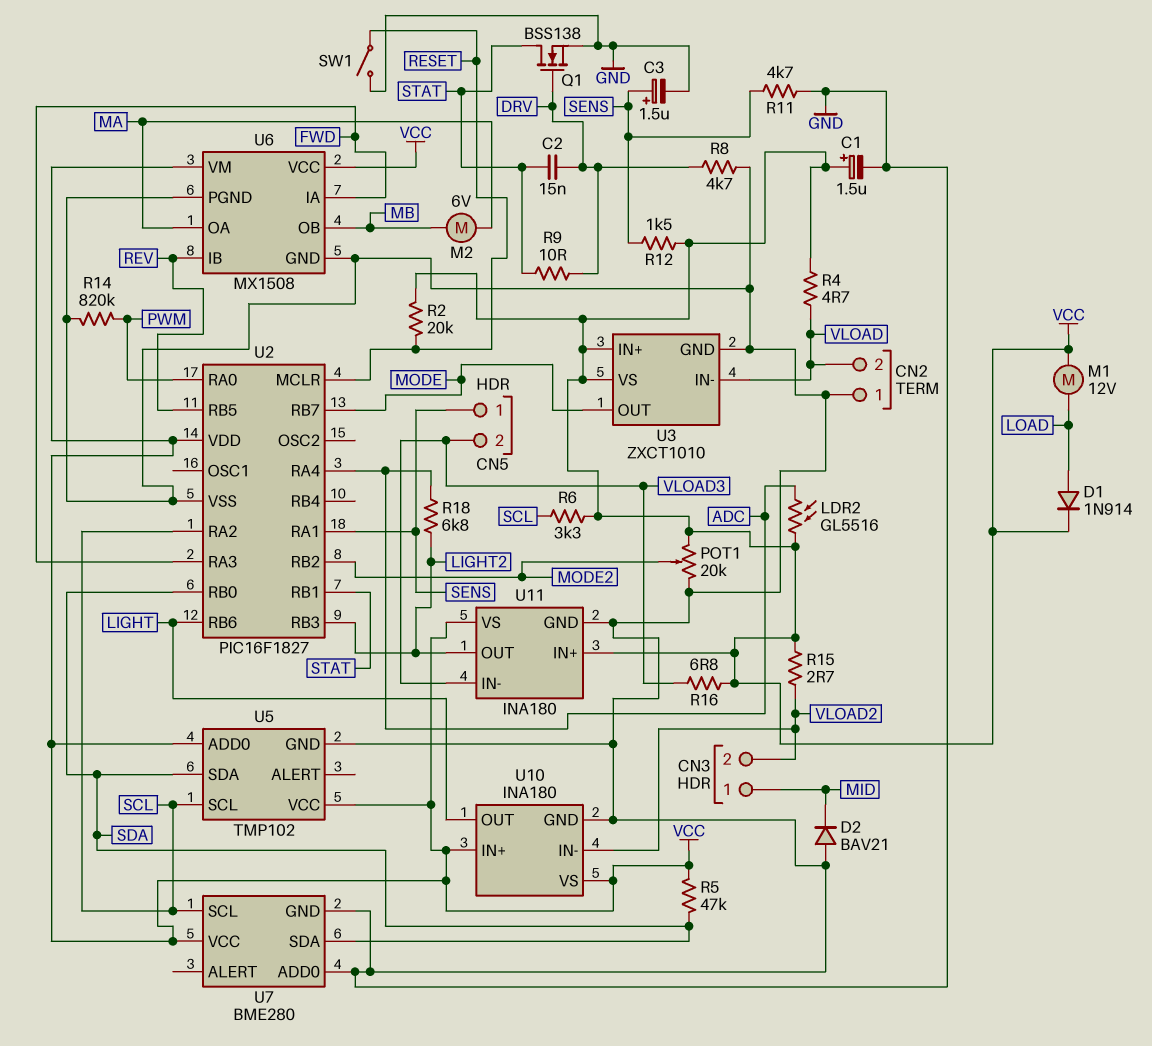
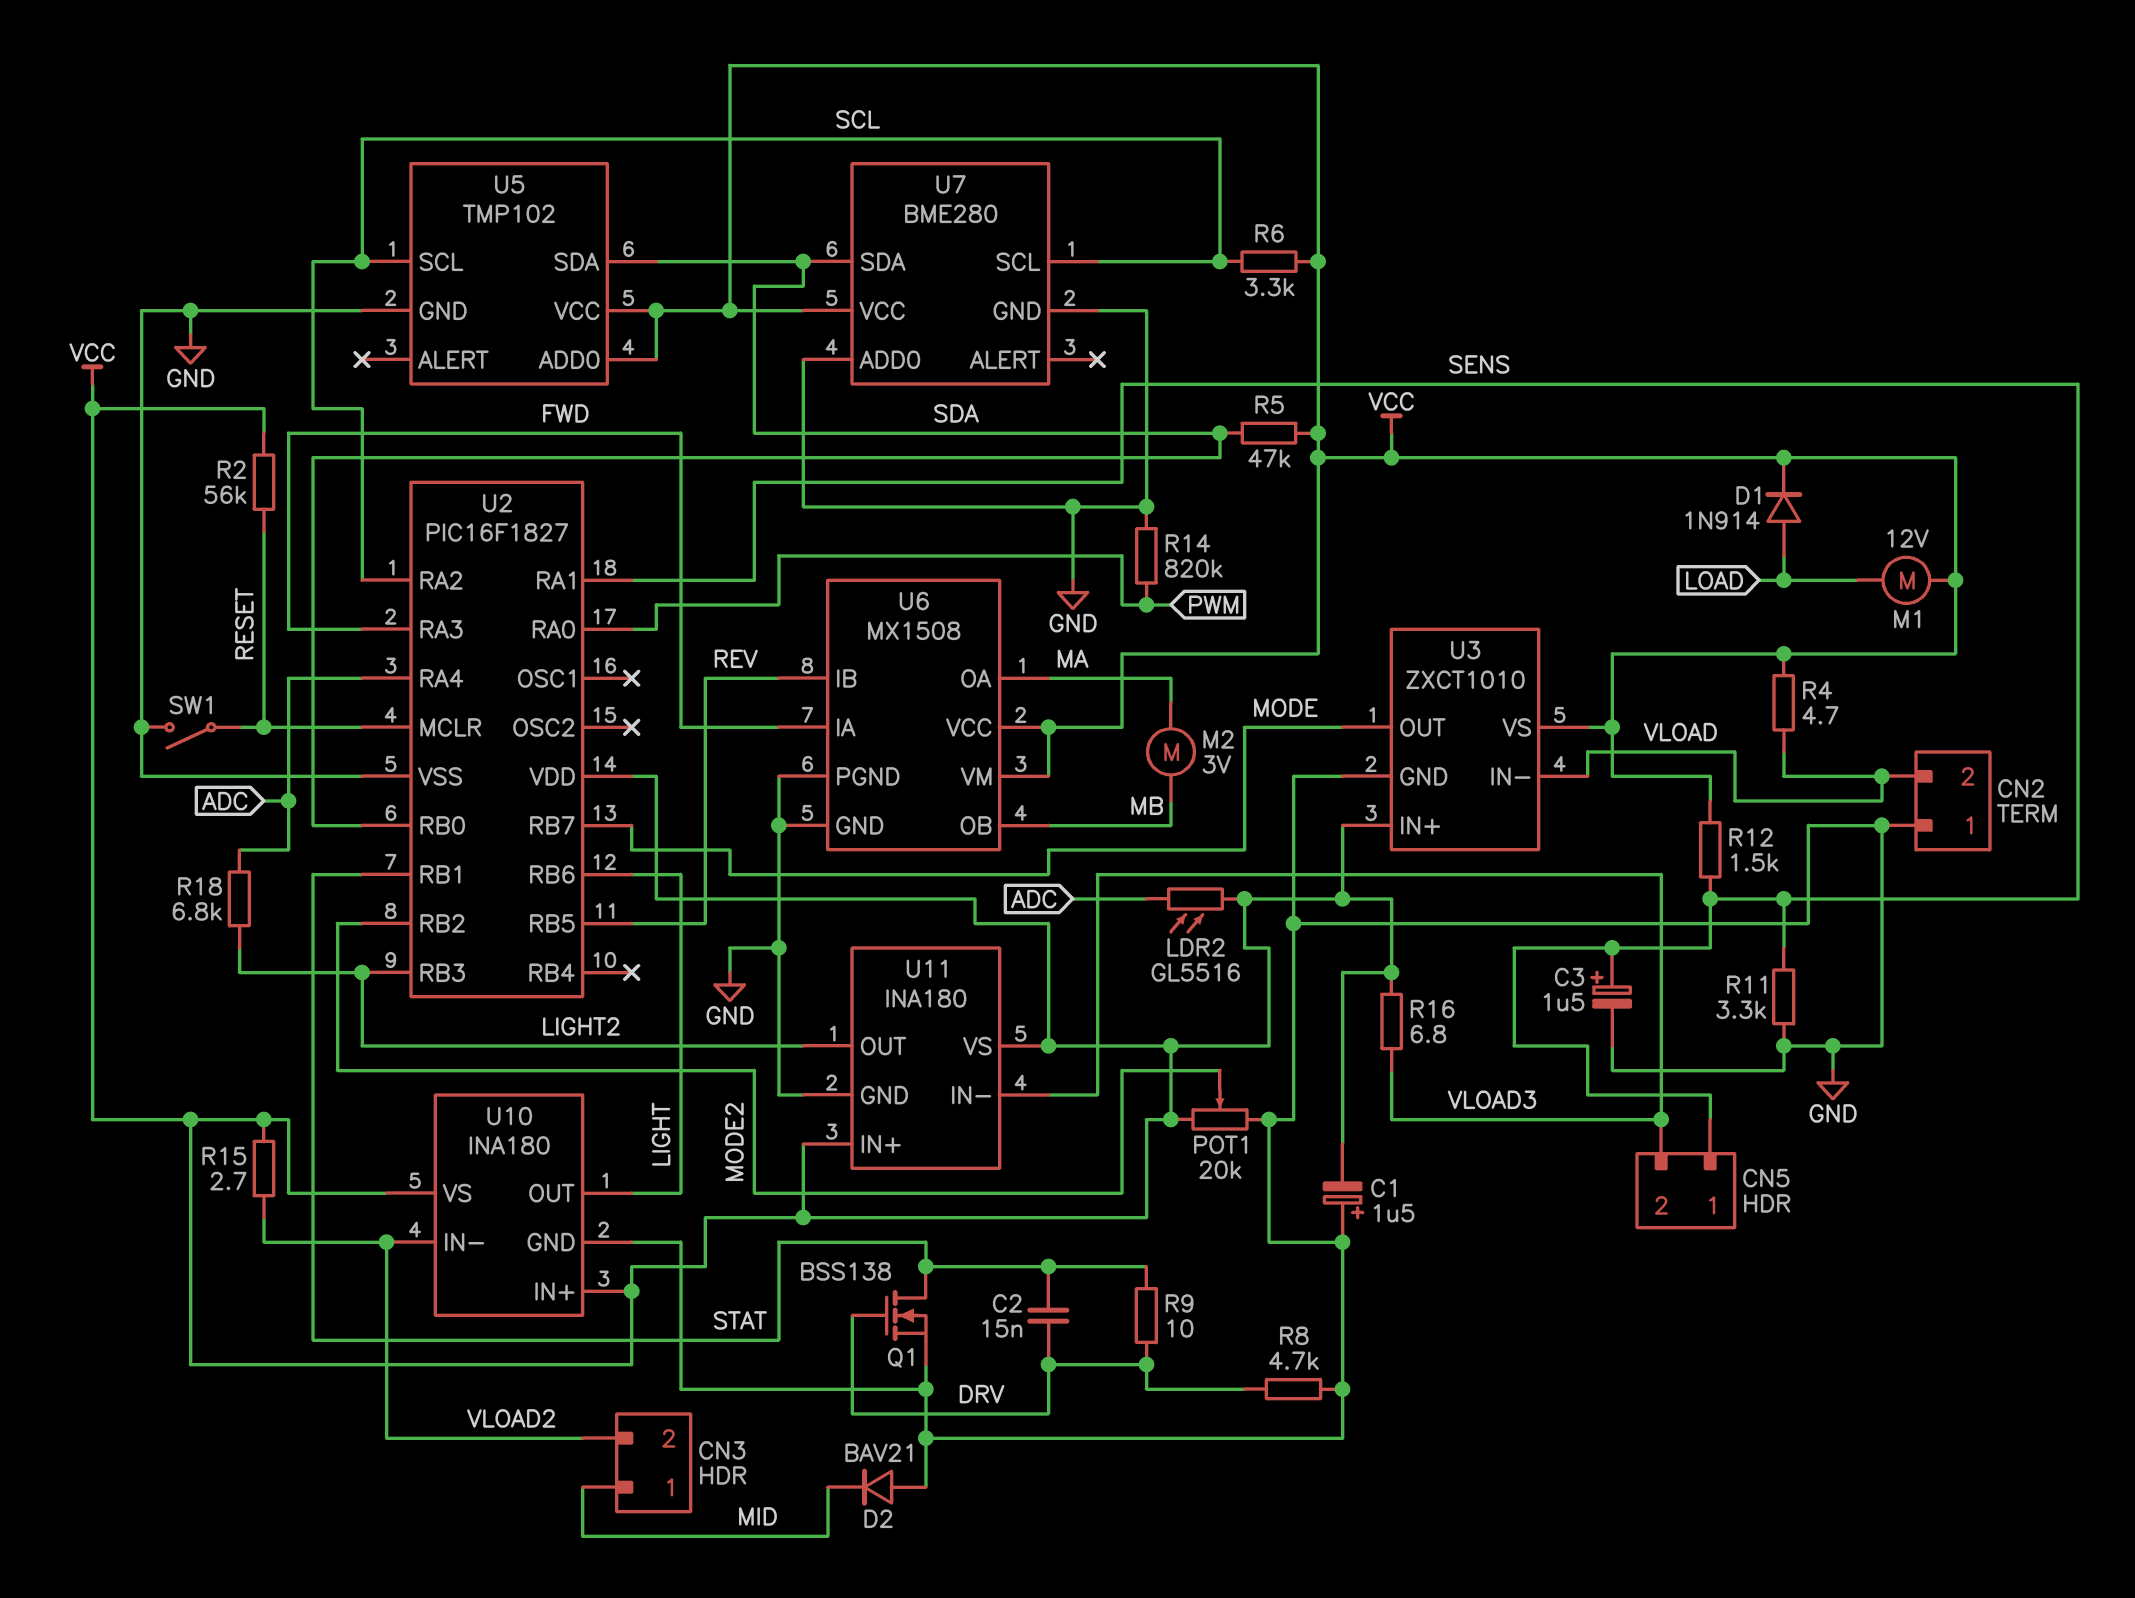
C1: 1.5uF (plus VCC, minus GND) -> 1.5uF (plus GND, minus VCC)
M2: motor 6V (MA, MB) -> motor 3V (MA, MB)
R2: 20k (RESET, VCC) -> 56k (RESET, VCC)
R11: 4.7k (GND, SENS) -> 3.3k (GND, SENS)

